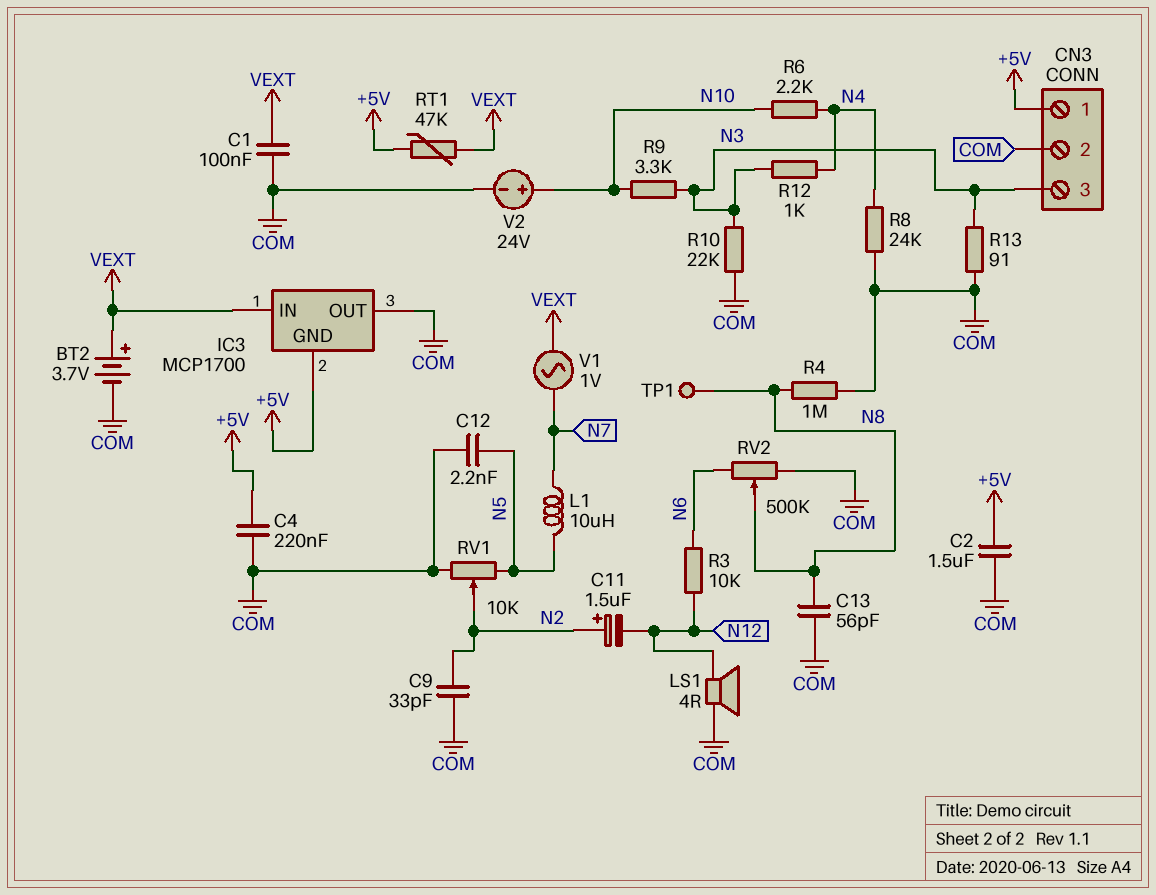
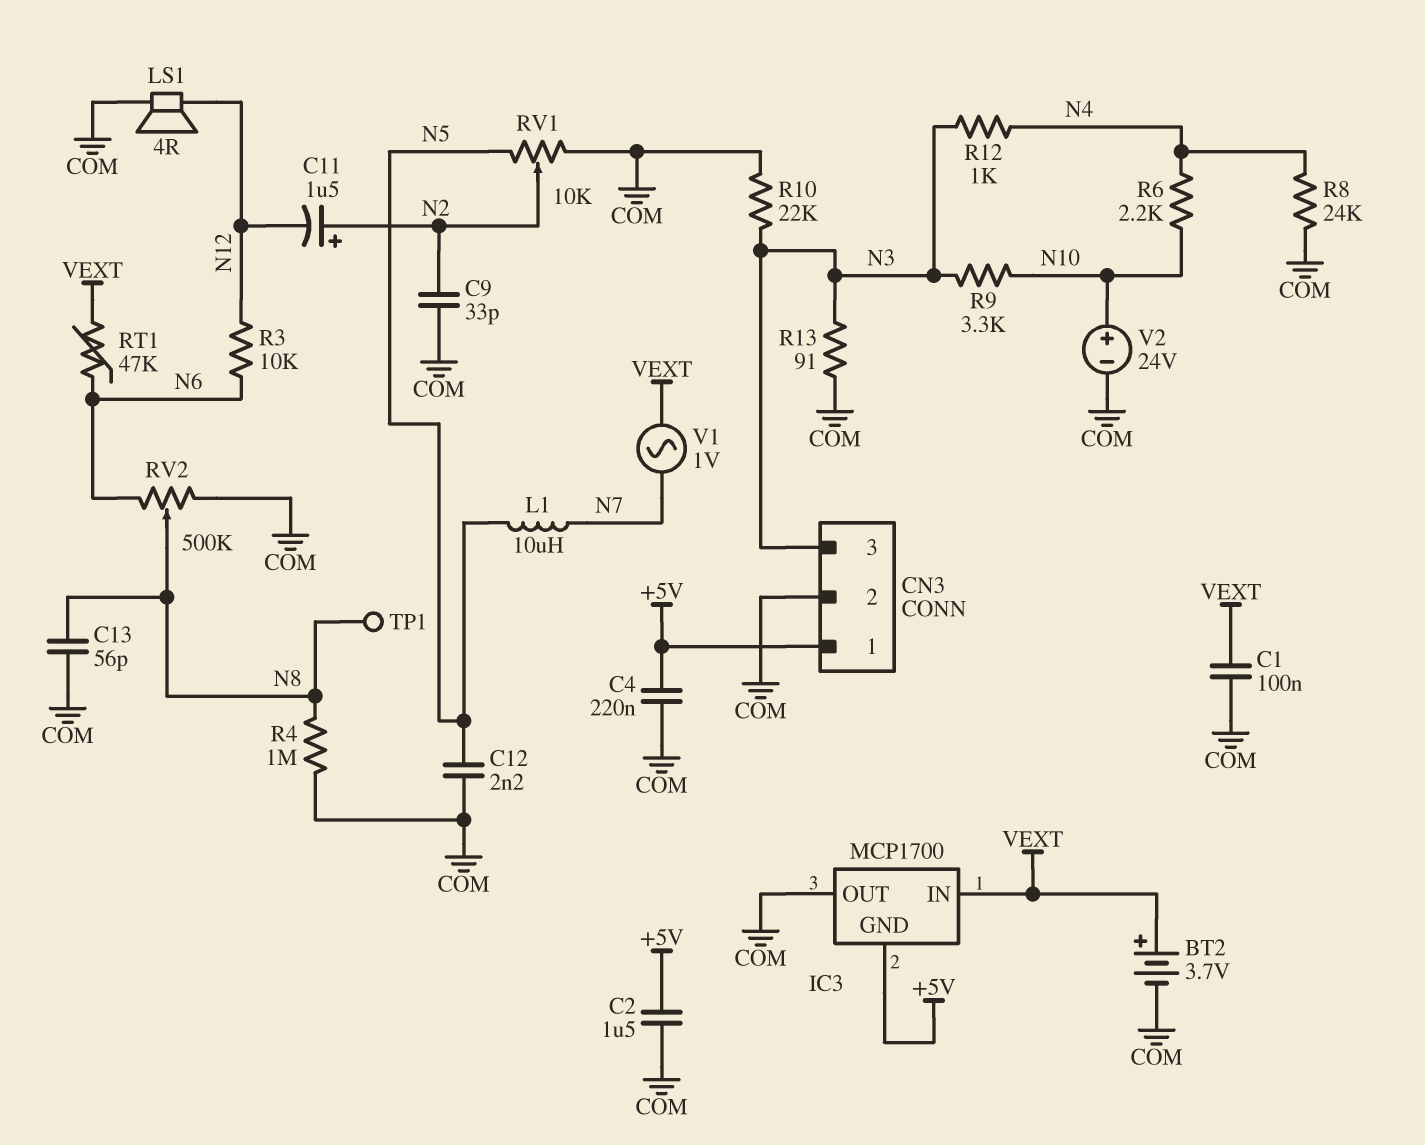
RT1: 47k (+5V, VEXT) -> 47k (N6, VEXT)

